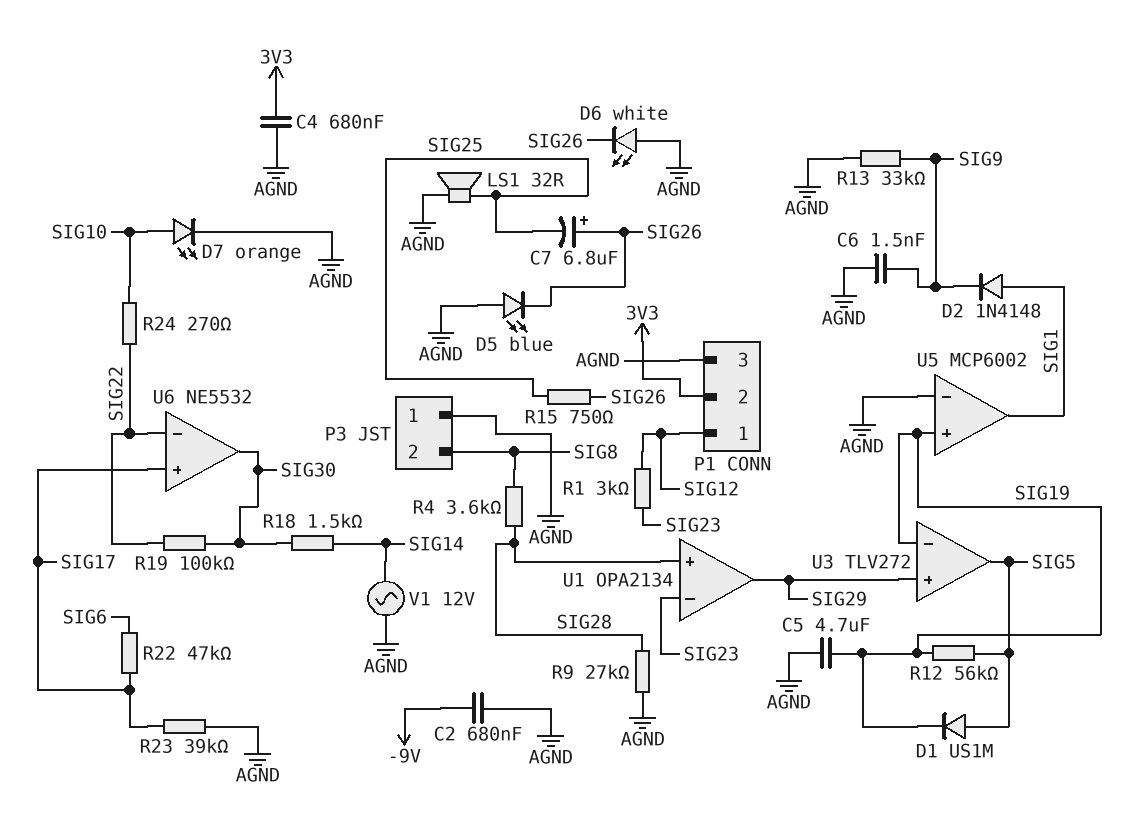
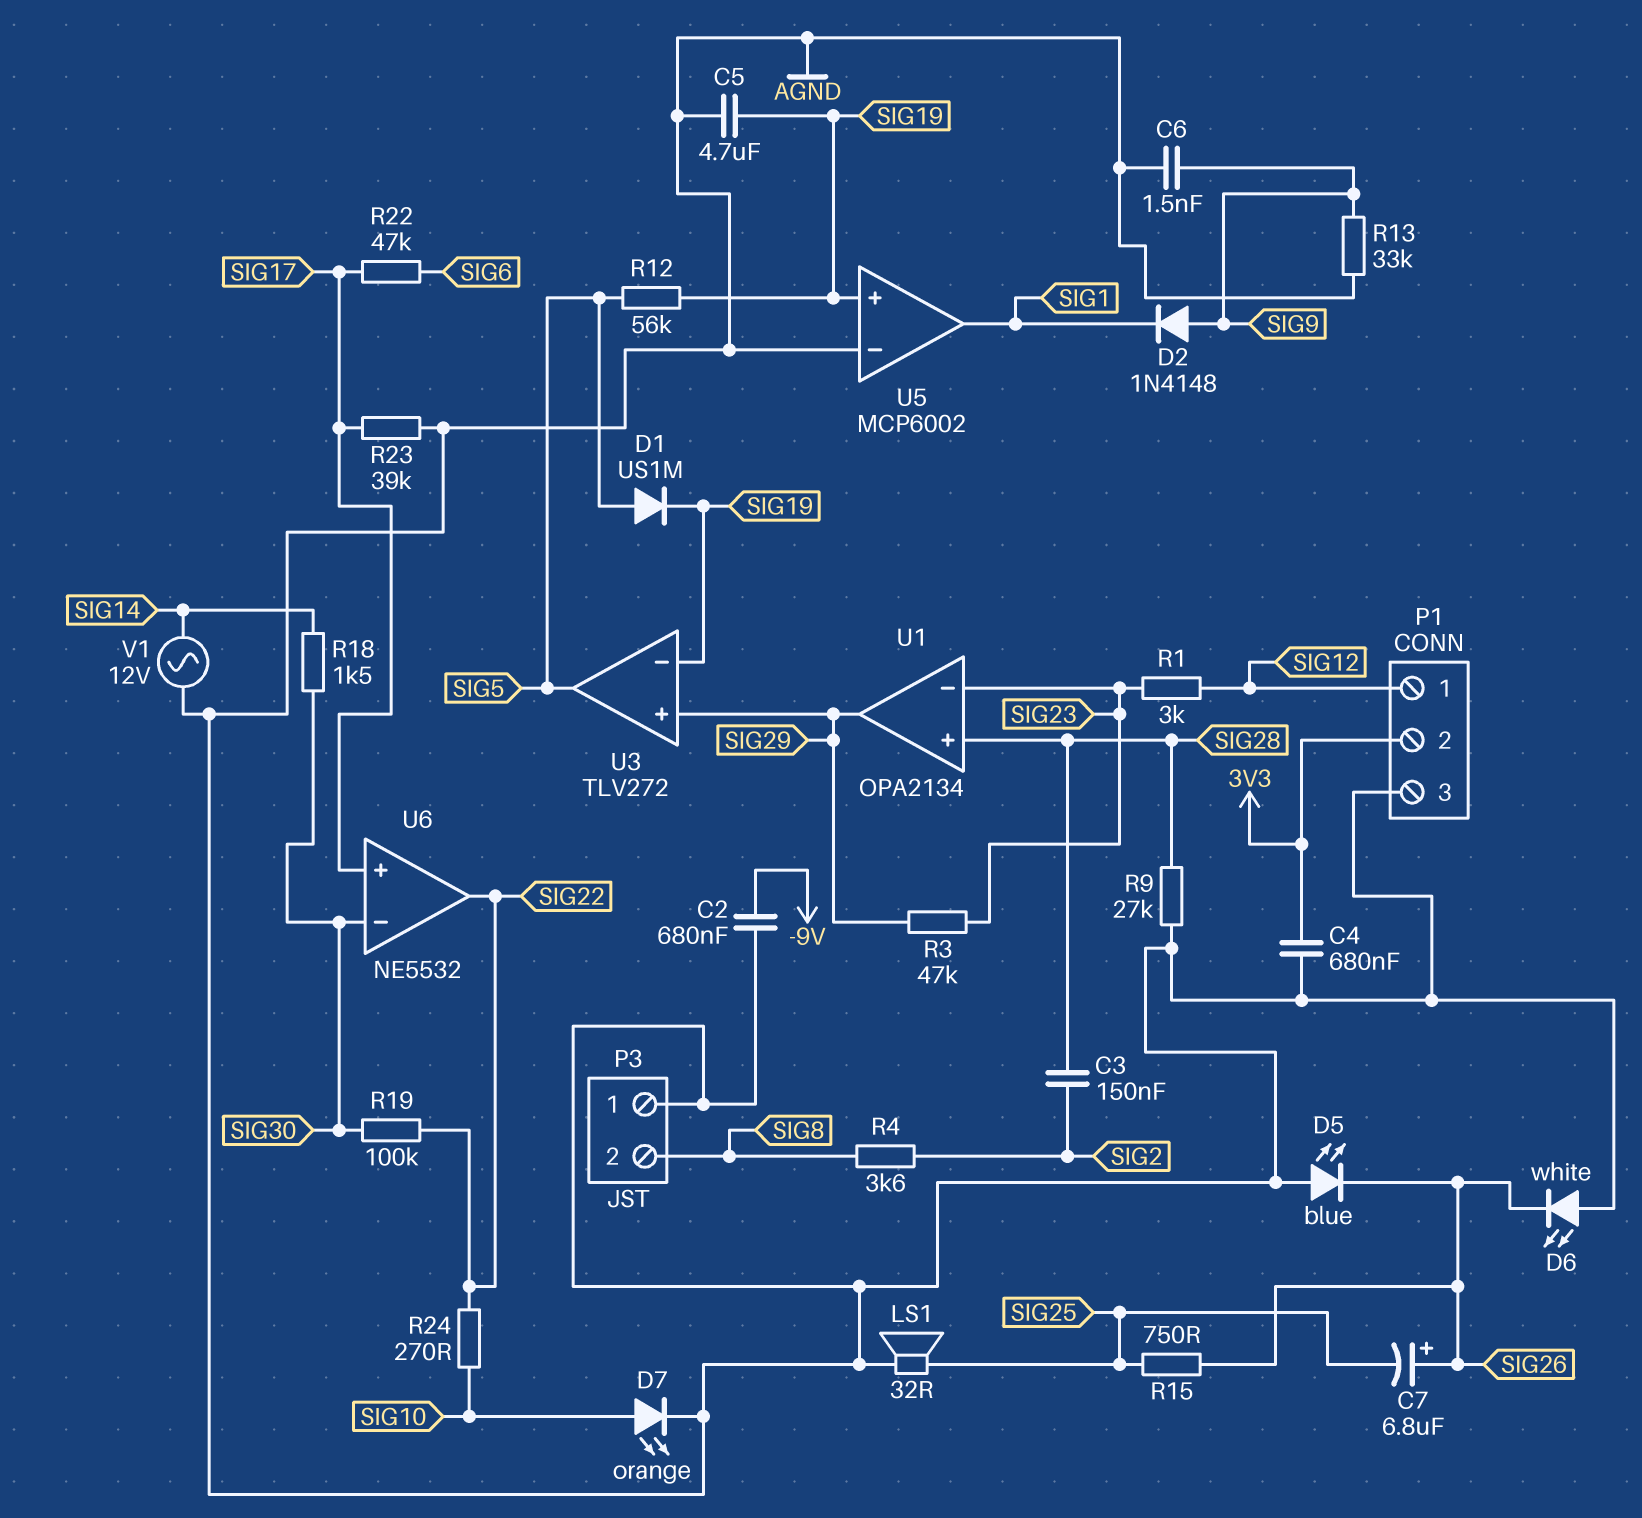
C3: none -> 150nF (SIG2, SIG28)
D2: diode 1N4148 (A SIG1, K SIG9) -> diode 1N4148 (A SIG9, K SIG1)
R3: none -> 47k (SIG23, SIG29)
R4: 3.6k (SIG8, SIG28) -> 3.6k (SIG2, SIG8)
U6 pin in-: SIG22 -> SIG30
U6 pin out: SIG30 -> SIG22

